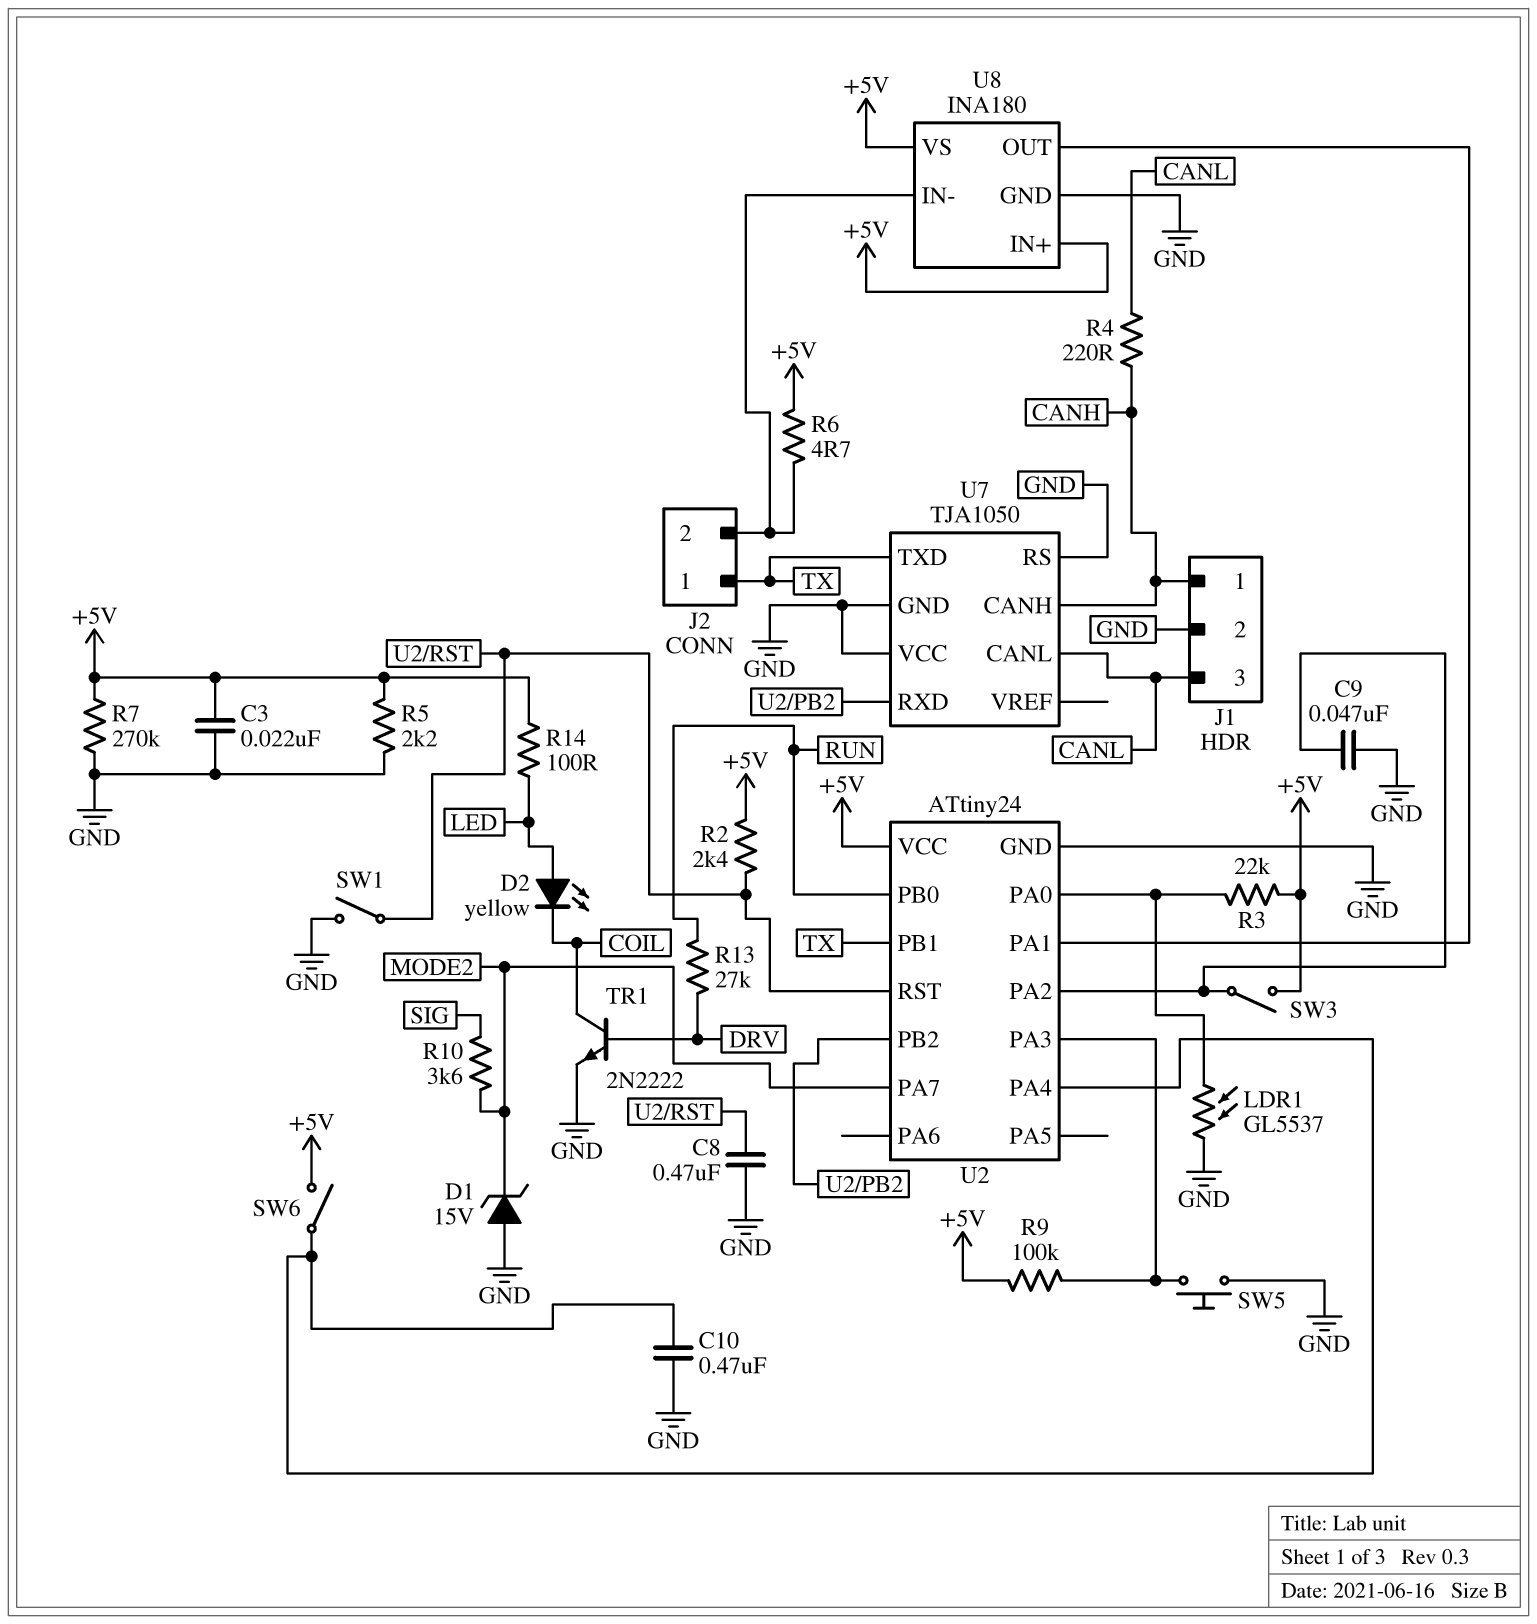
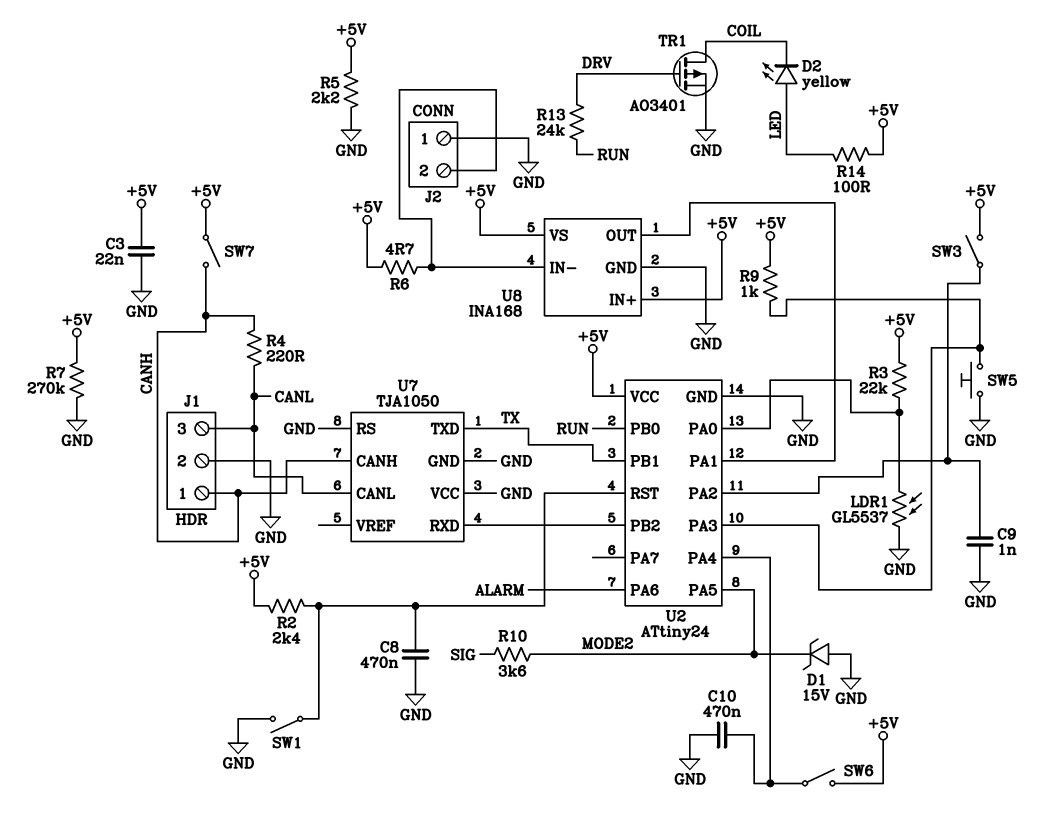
C9: 47nF (GND, U2/PA2) -> 1nF (GND, U2/PA2)
J2 pin 1: TX -> GND
R9: 100k (+5V, U2/PA3) -> 1k (+5V, U2/PA3)
R13: 27k (DRV, RUN) -> 24k (DRV, RUN)
SW7: none -> switch (+5V, CANH)
TR1: NPN 2N2222 (B DRV, C COIL, E GND) -> PMOS AO3401 (G DRV, D COIL, S GND)
U2 pin PA5: none -> MODE2
U2 pin PA6: none -> ALARM
U2 pin PA7: MODE2 -> none
U8: INA180 -> INA168

